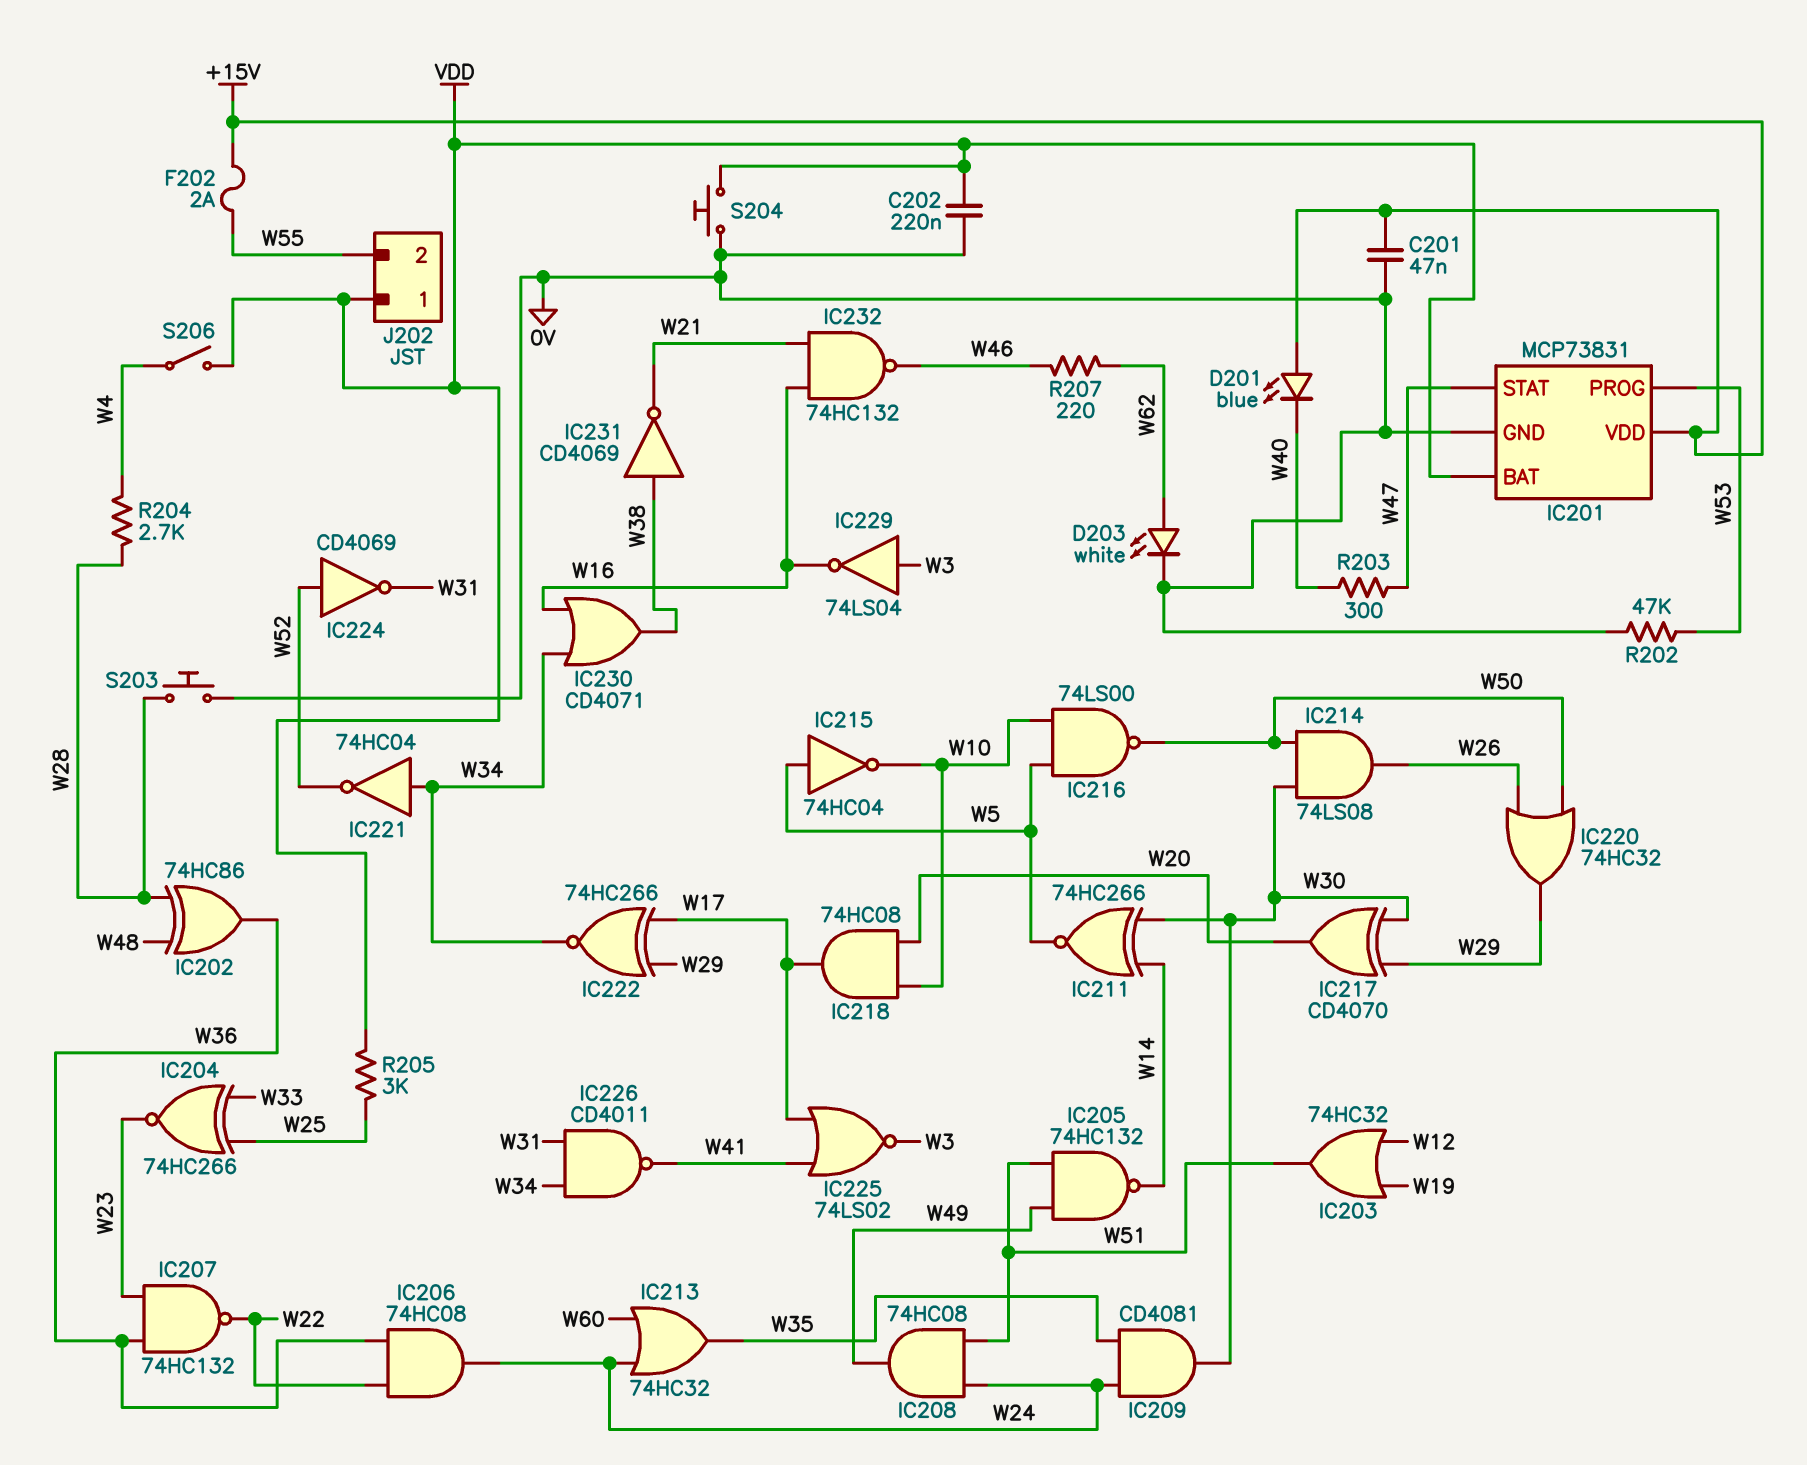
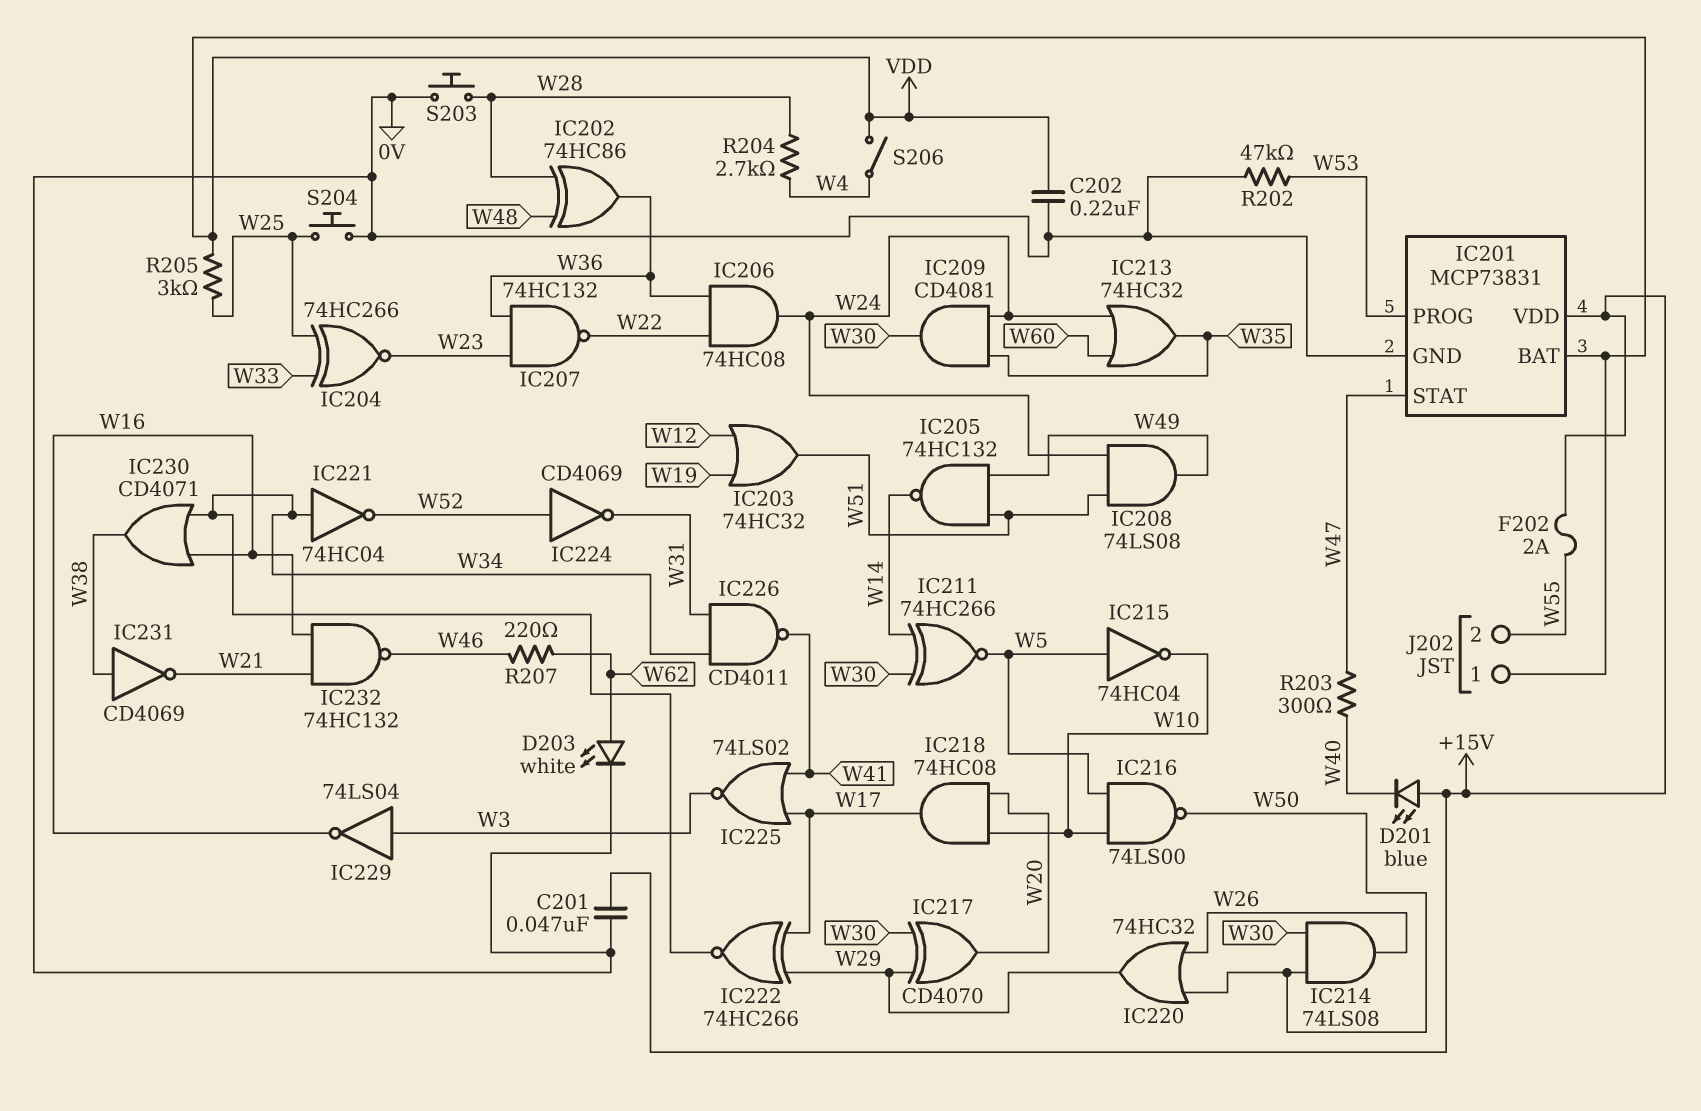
IC208: AND 74HC08 (in W24, in W51, out W49) -> AND 74LS08 (in W24, in W51, out W49)
S204: button (0V, VDD) -> button (0V, W25)

